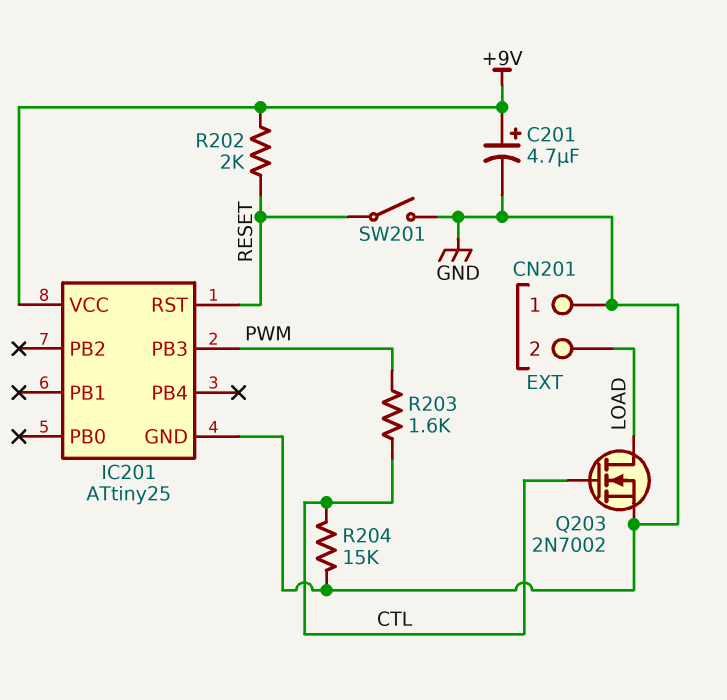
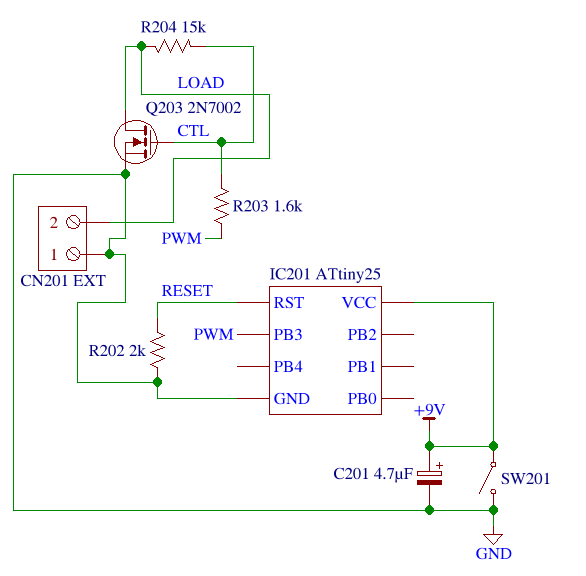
R202: 2k (+9V, RESET) -> 2k (GND, RESET)
R204: 15k (CTL, GND) -> 15k (CTL, LOAD)
SW201: switch (GND, RESET) -> switch (+9V, GND)

